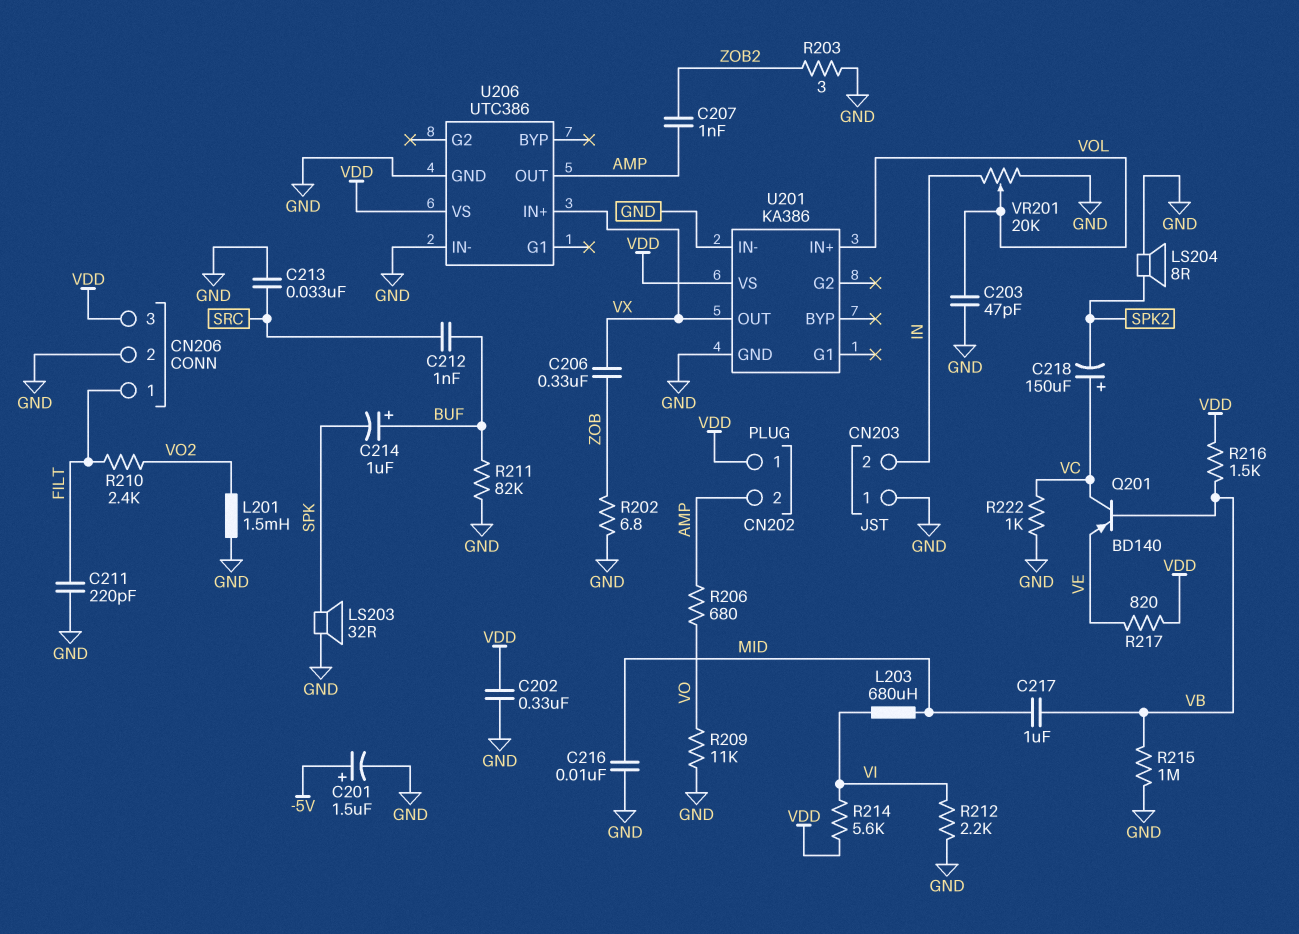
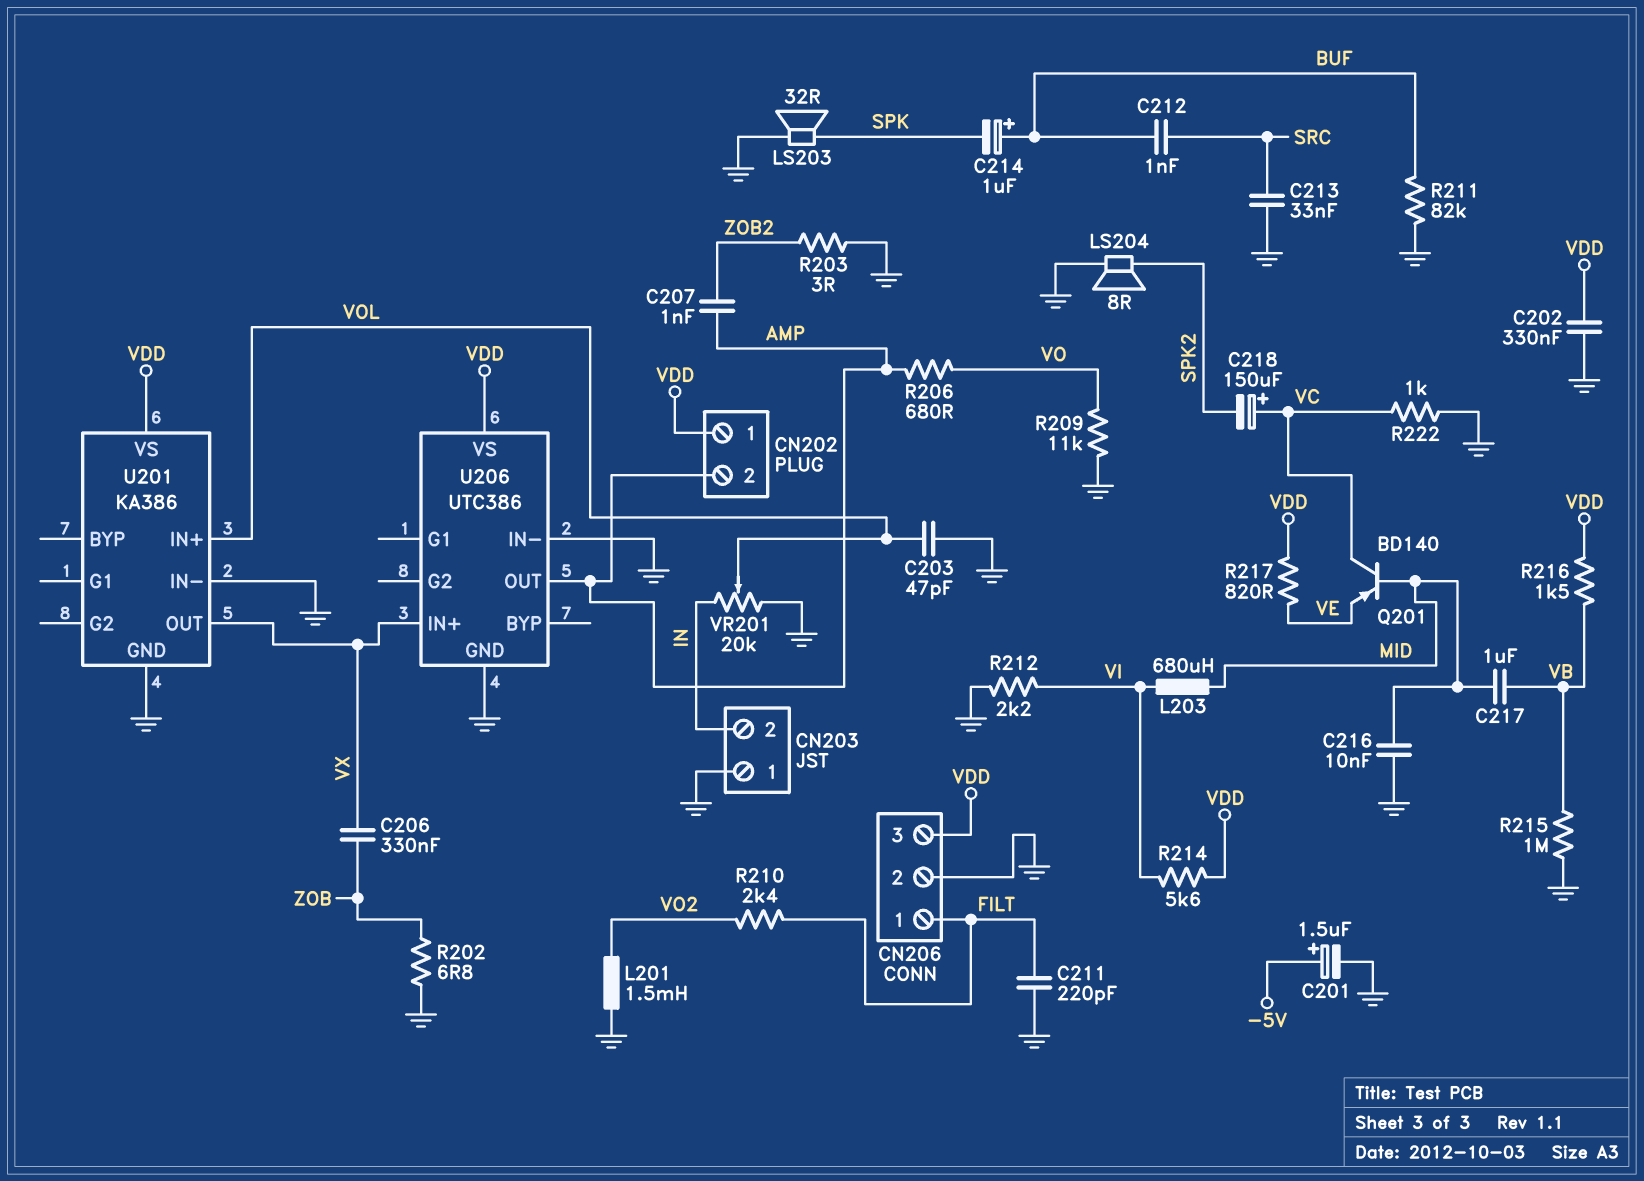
Q201: PNP BD140 (B VB, C VC, E VE) -> PNP BD140 (B MID, C VC, E VE)

